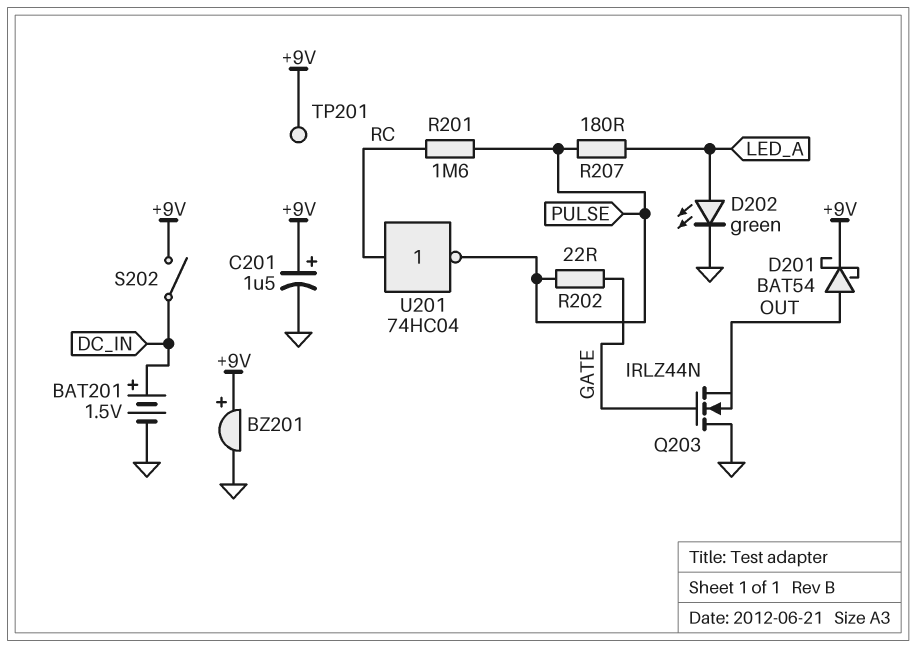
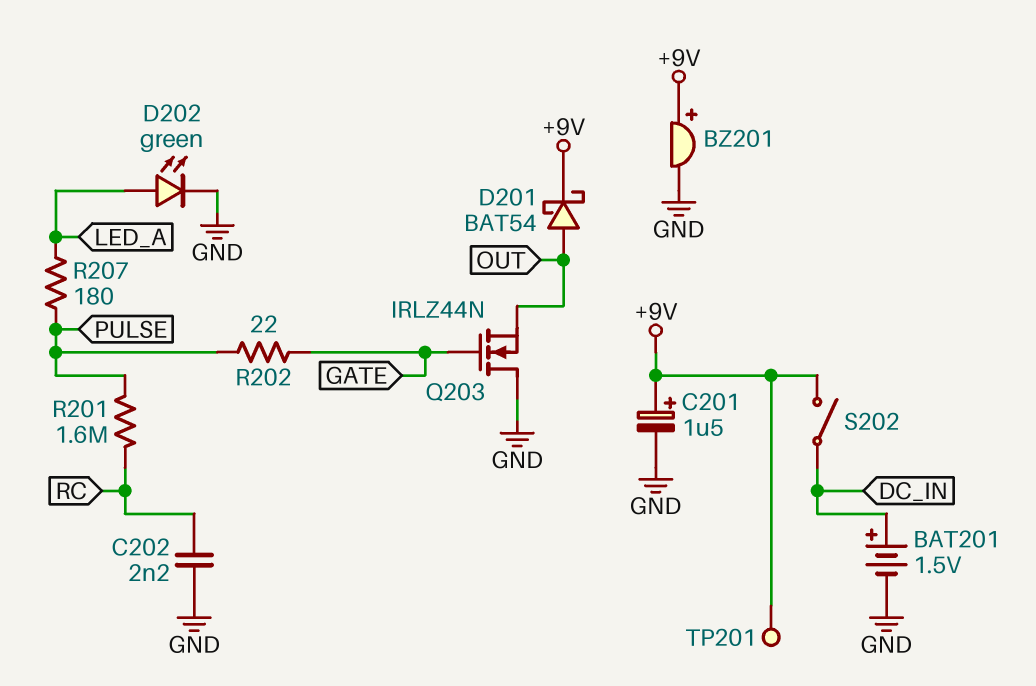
C202: none -> 2.2nF (GND, RC)
U201: NOT 74HC04 (in RC, out PULSE) -> none

